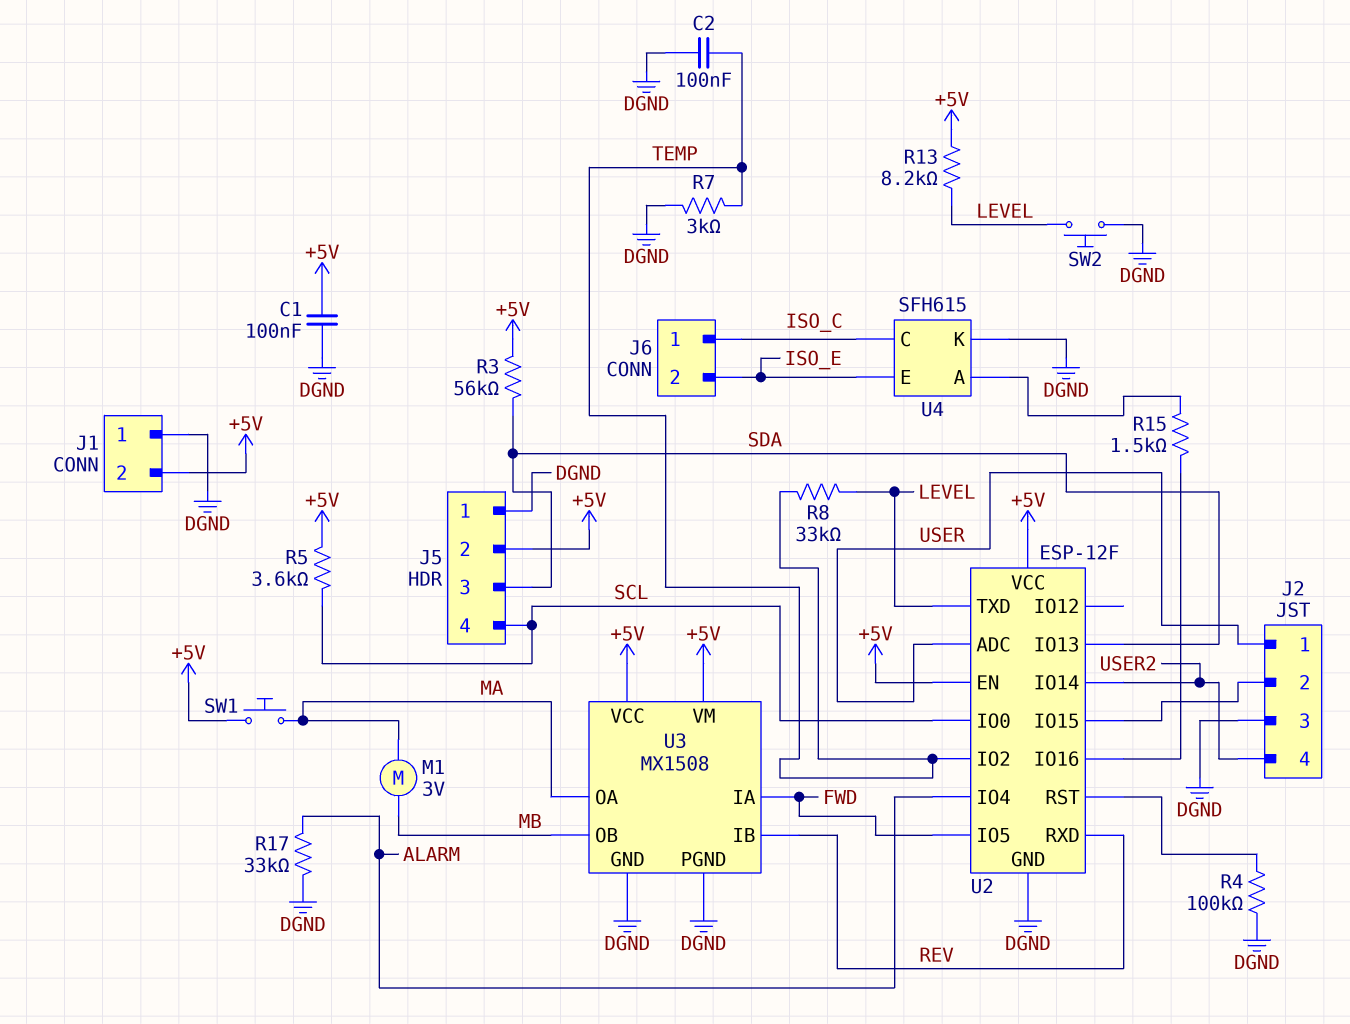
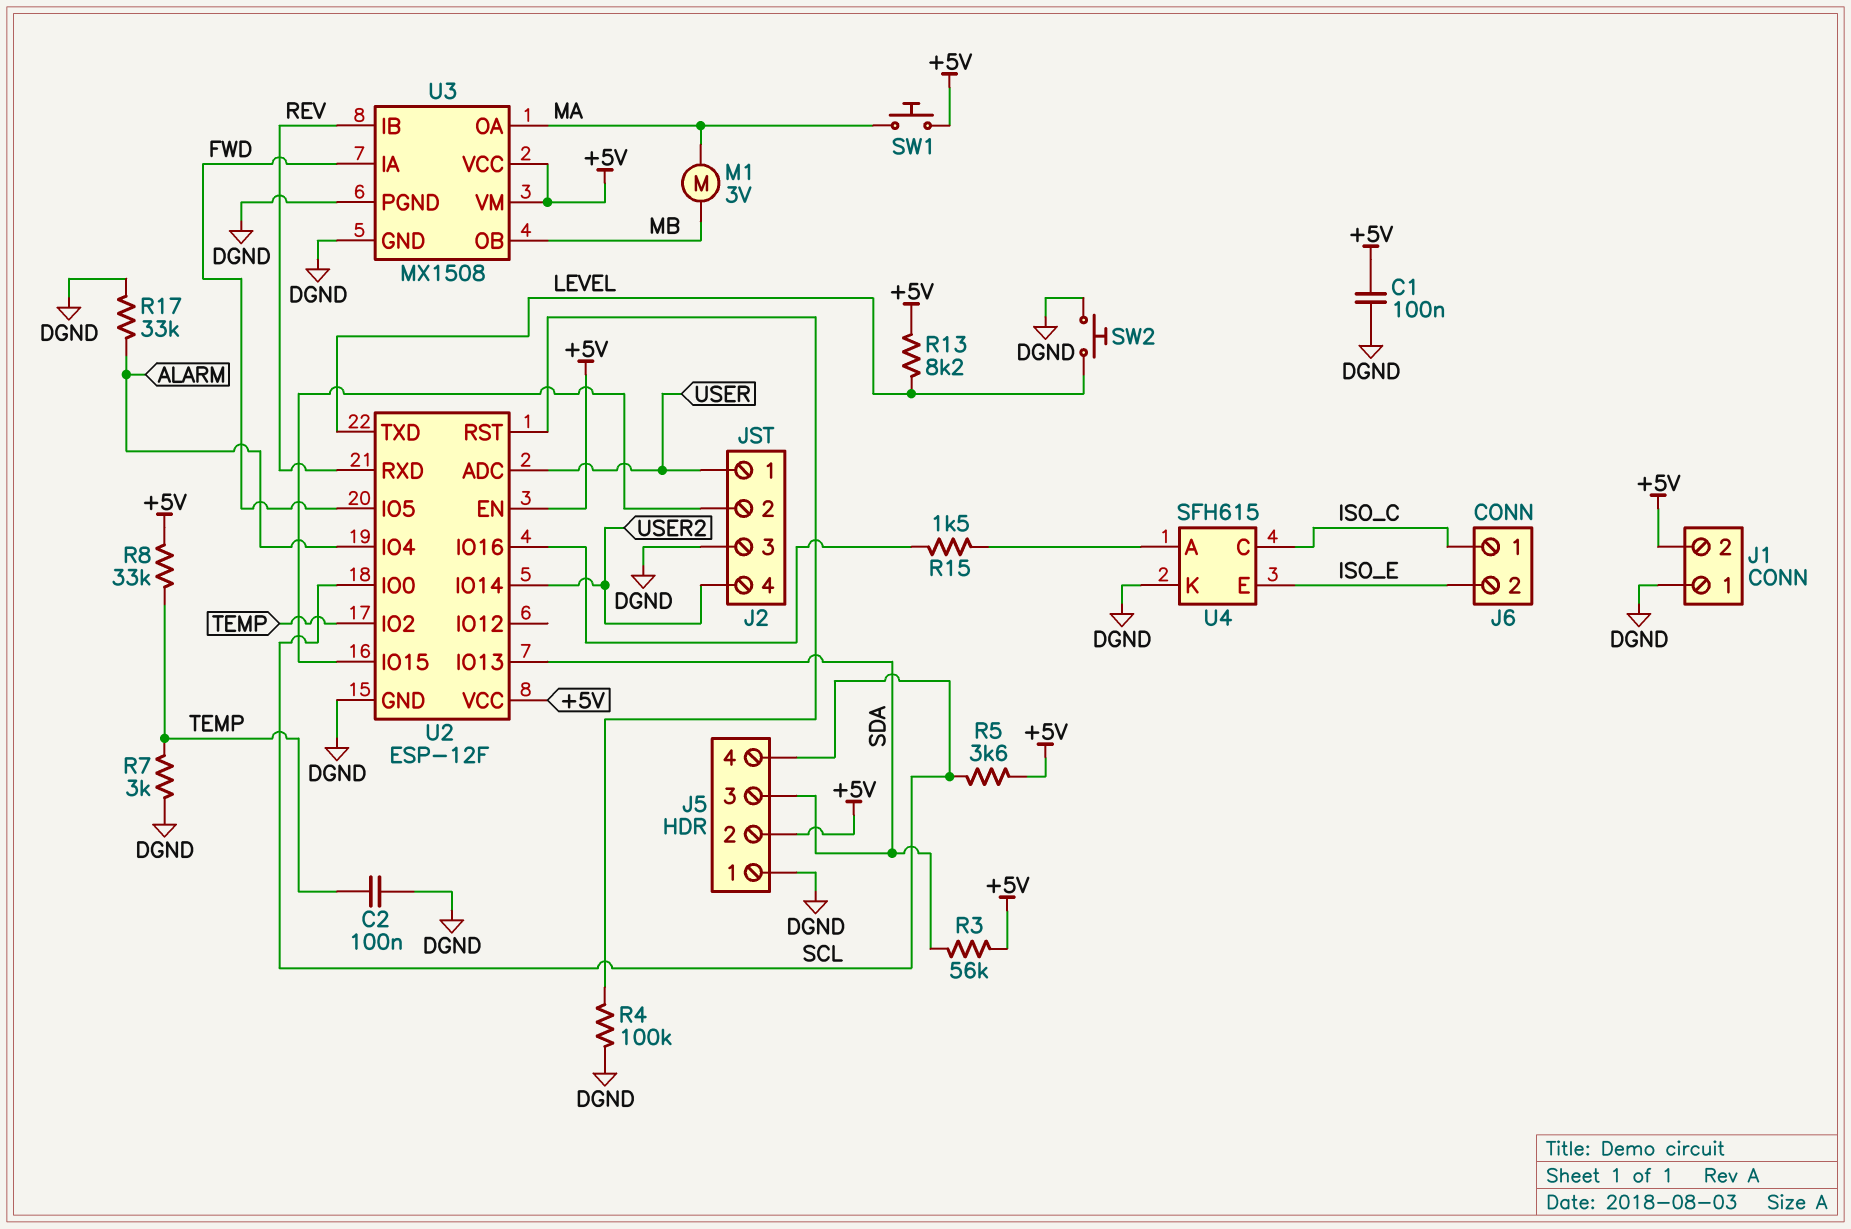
R8: 33k (LEVEL, TEMP) -> 33k (+5V, TEMP)

